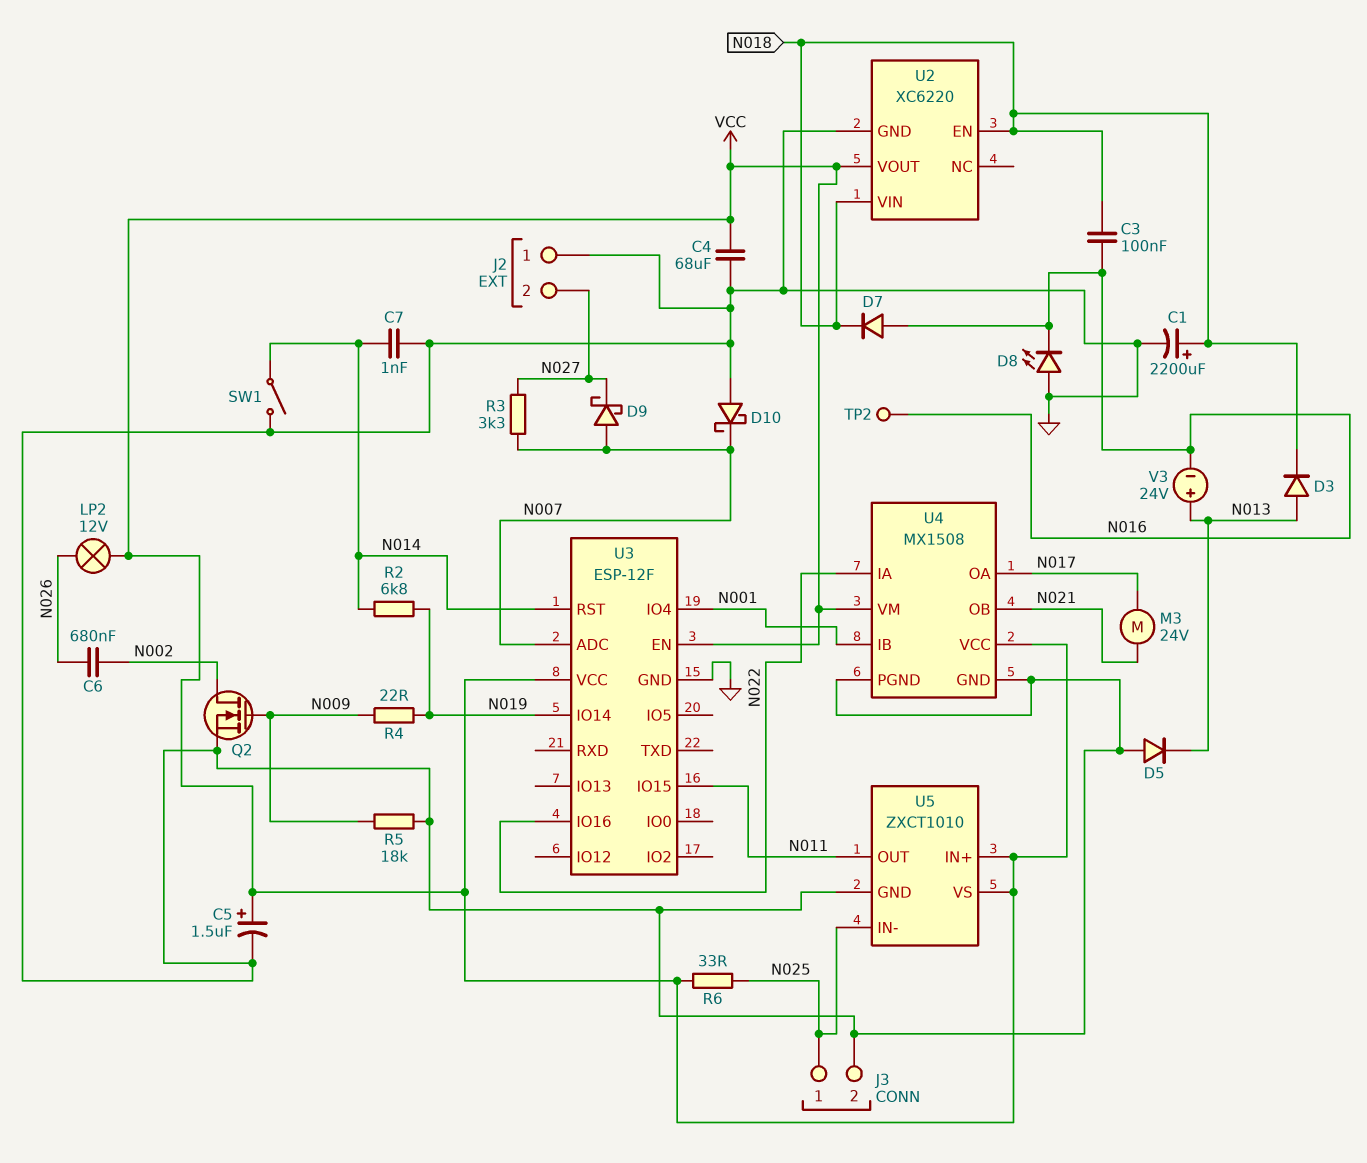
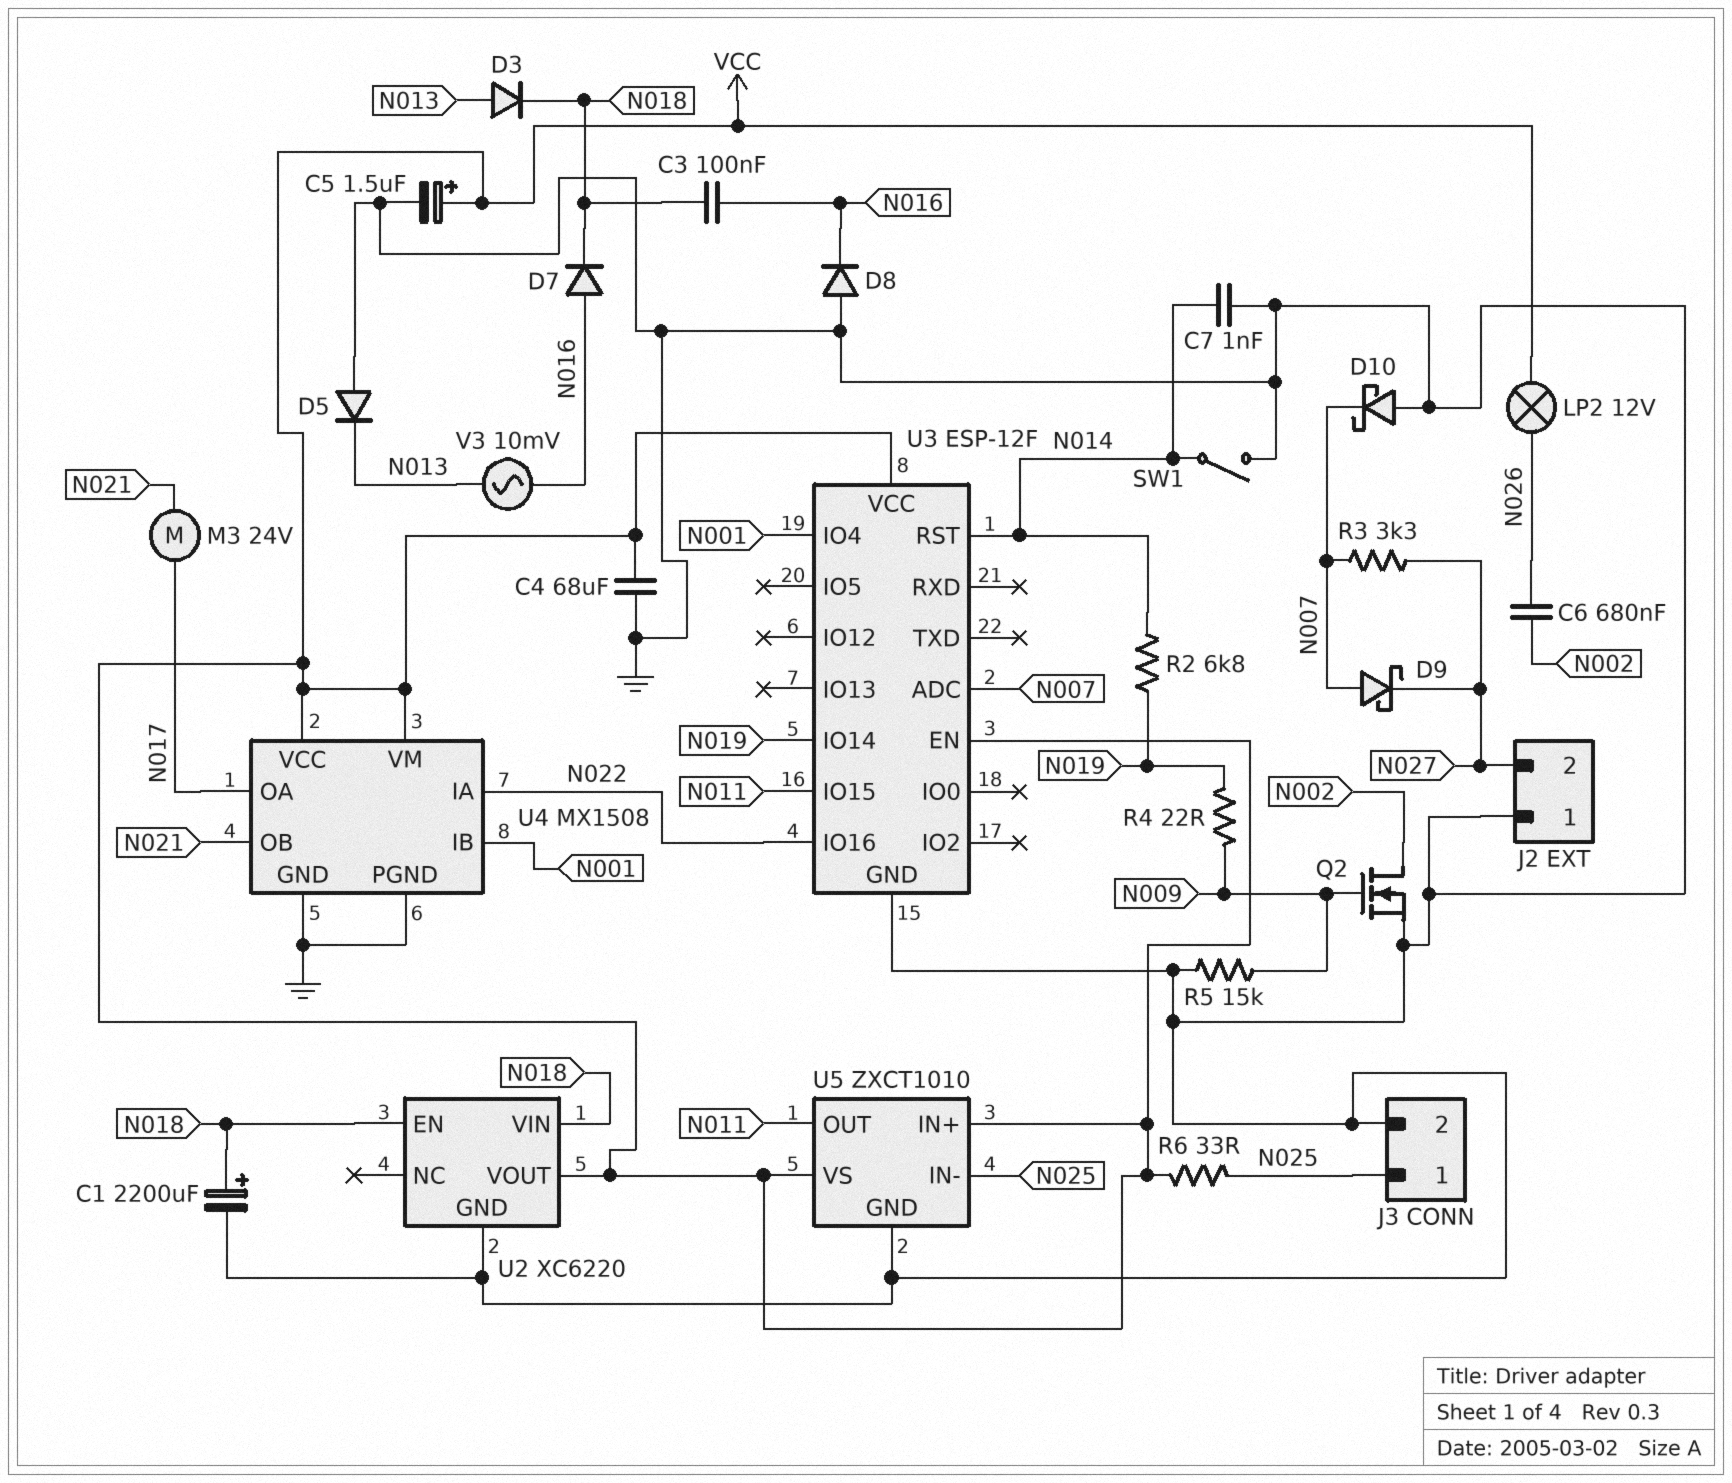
D8: LED (A GND, K N016) -> diode (A GND, K N016)
R5: 18k (GND, N009) -> 15k (GND, N009)
TP2: test point (N016) -> none
V3: 24V (plus N013, minus N016) -> AC 10mV (N013, N016)

